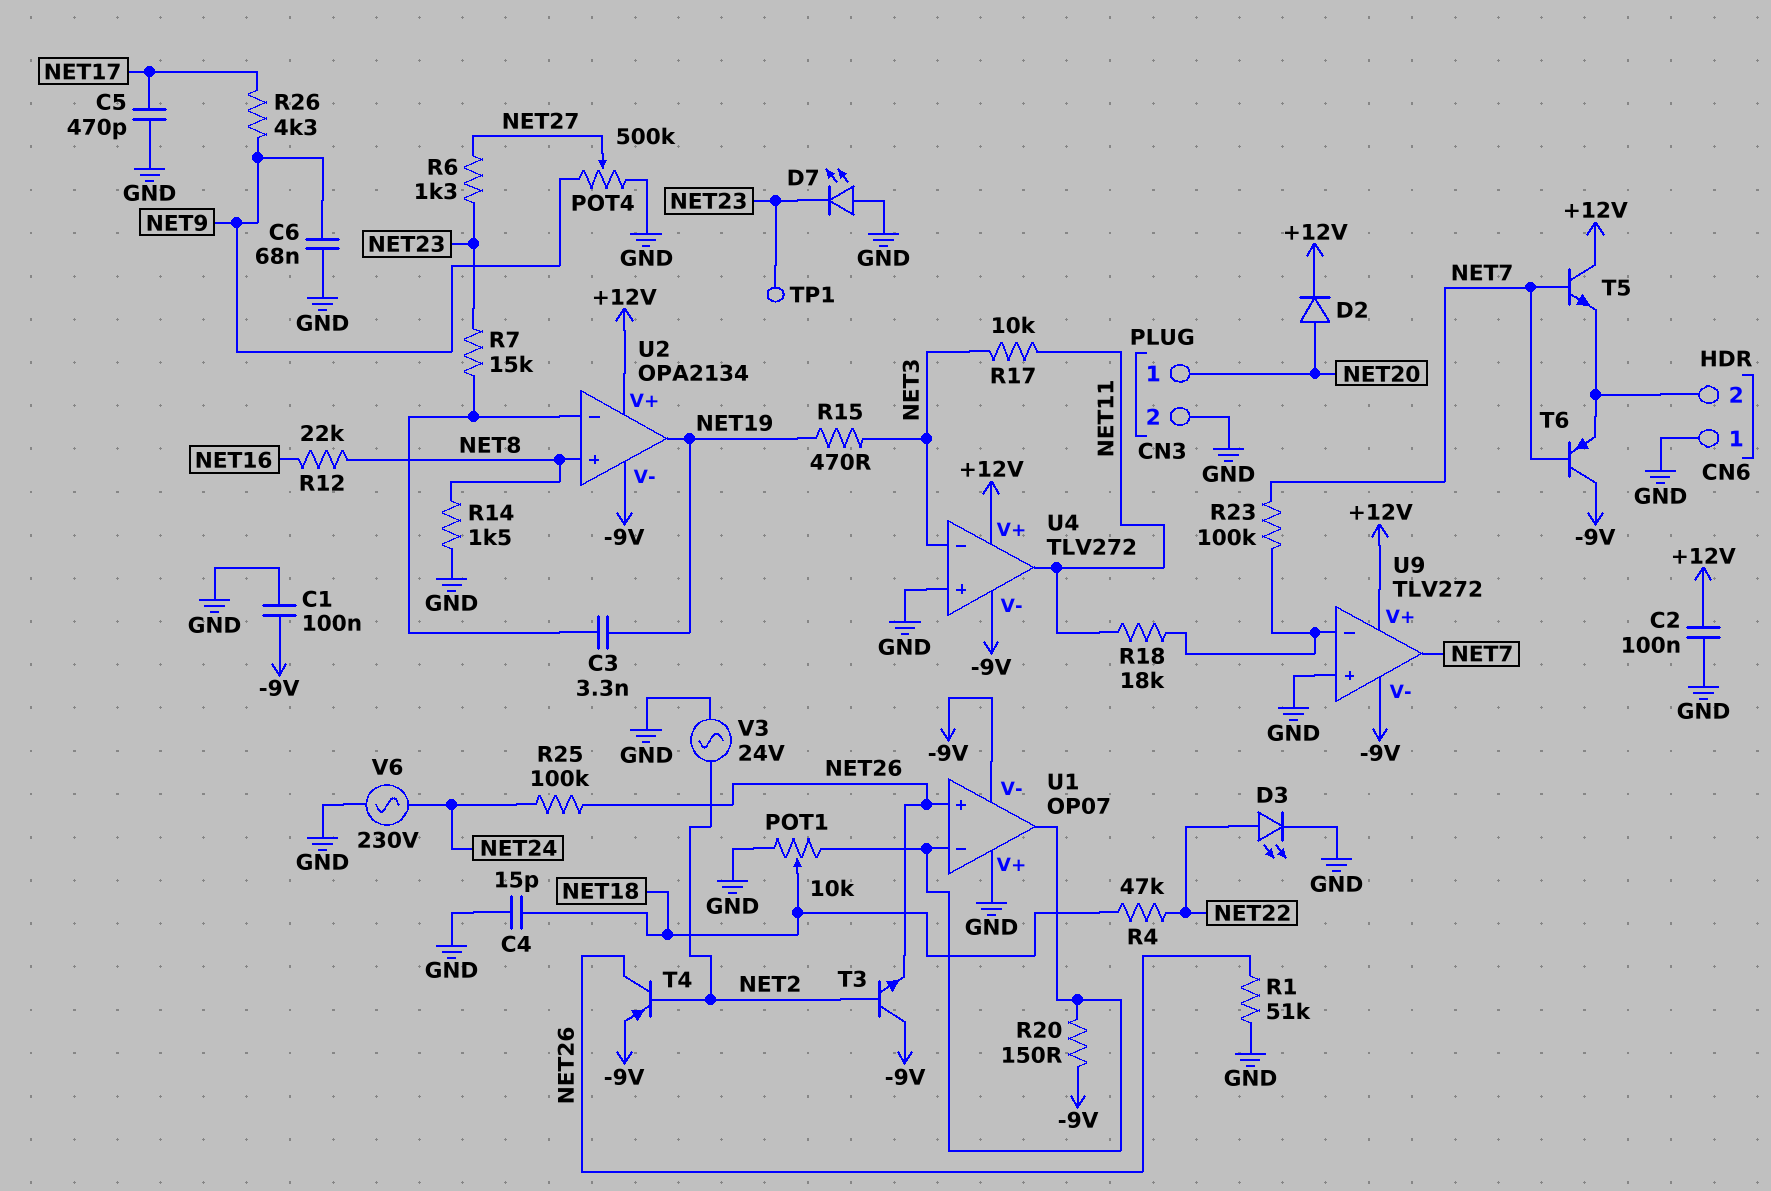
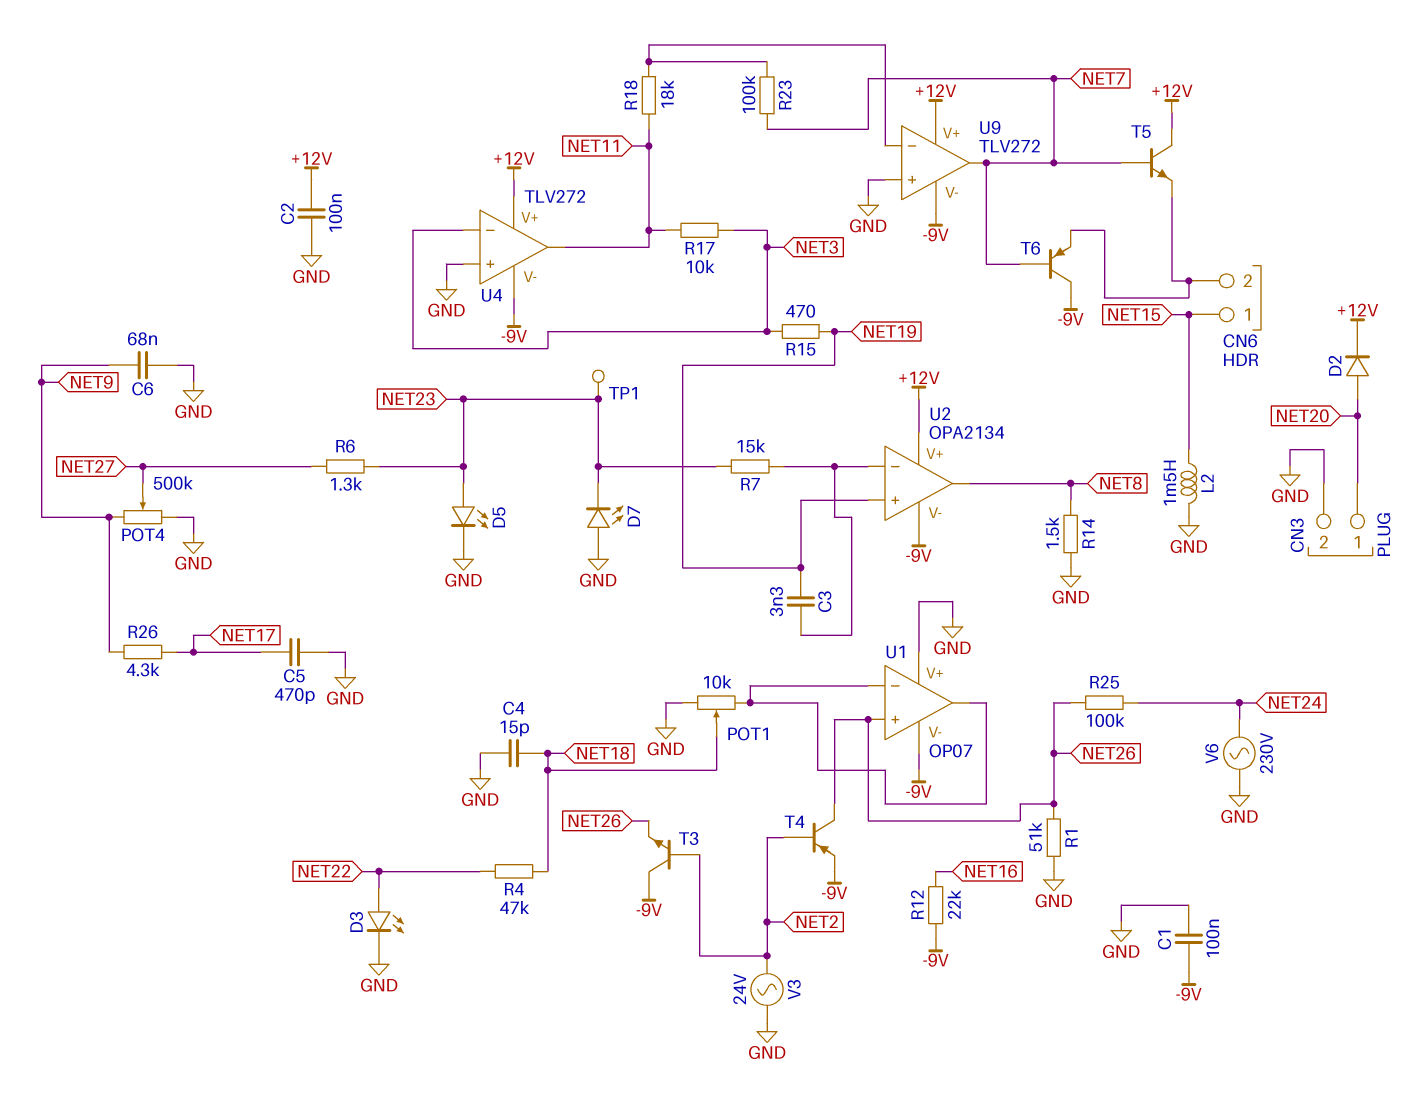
CN6 pin 1: GND -> NET15
D5: none -> LED (A NET23, K GND)
L2: none -> 1.5mH (GND, NET15)
R12: 22k (NET8, NET16) -> 22k (-9V, NET16)
R20: 150 (-9V, U1/in-) -> none
U2 pin in+: NET8 -> NET19
U2 pin out: NET19 -> NET8

